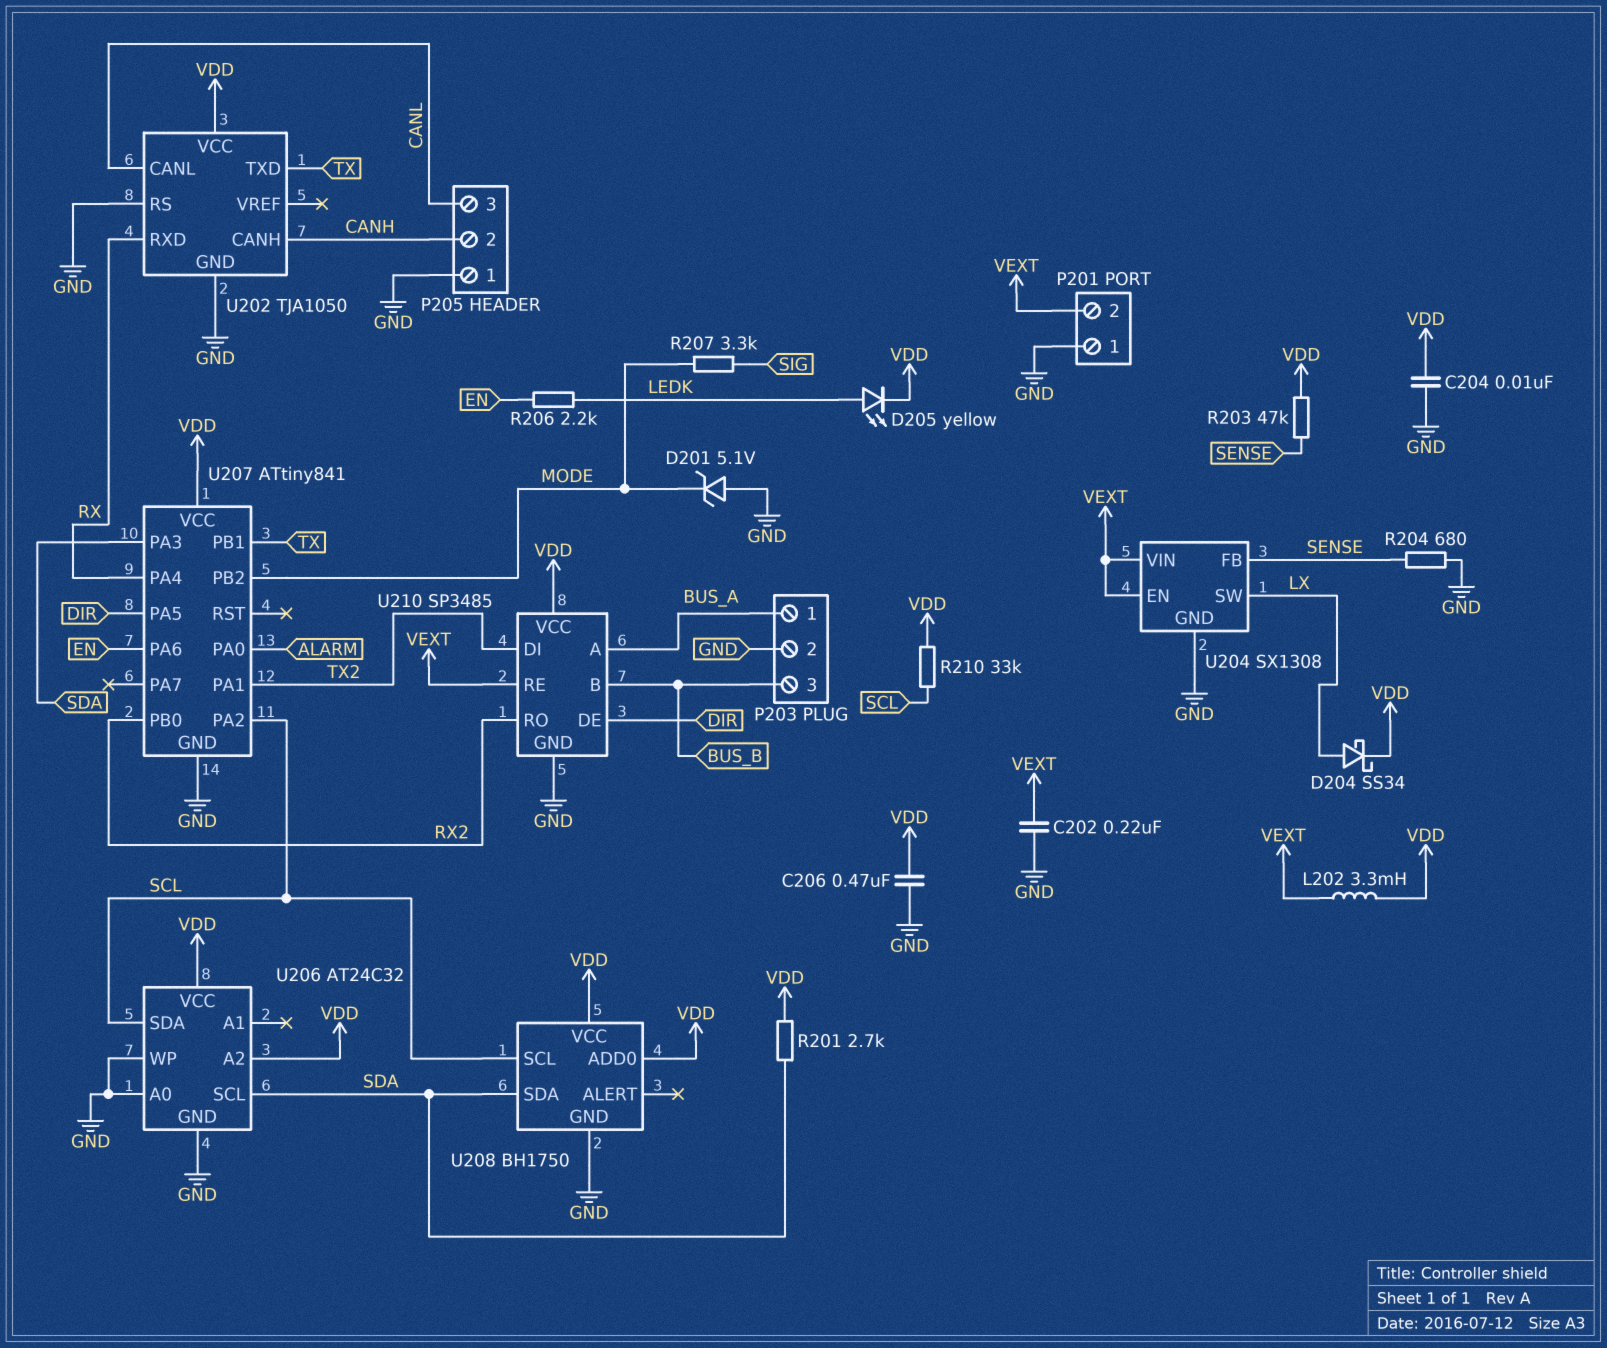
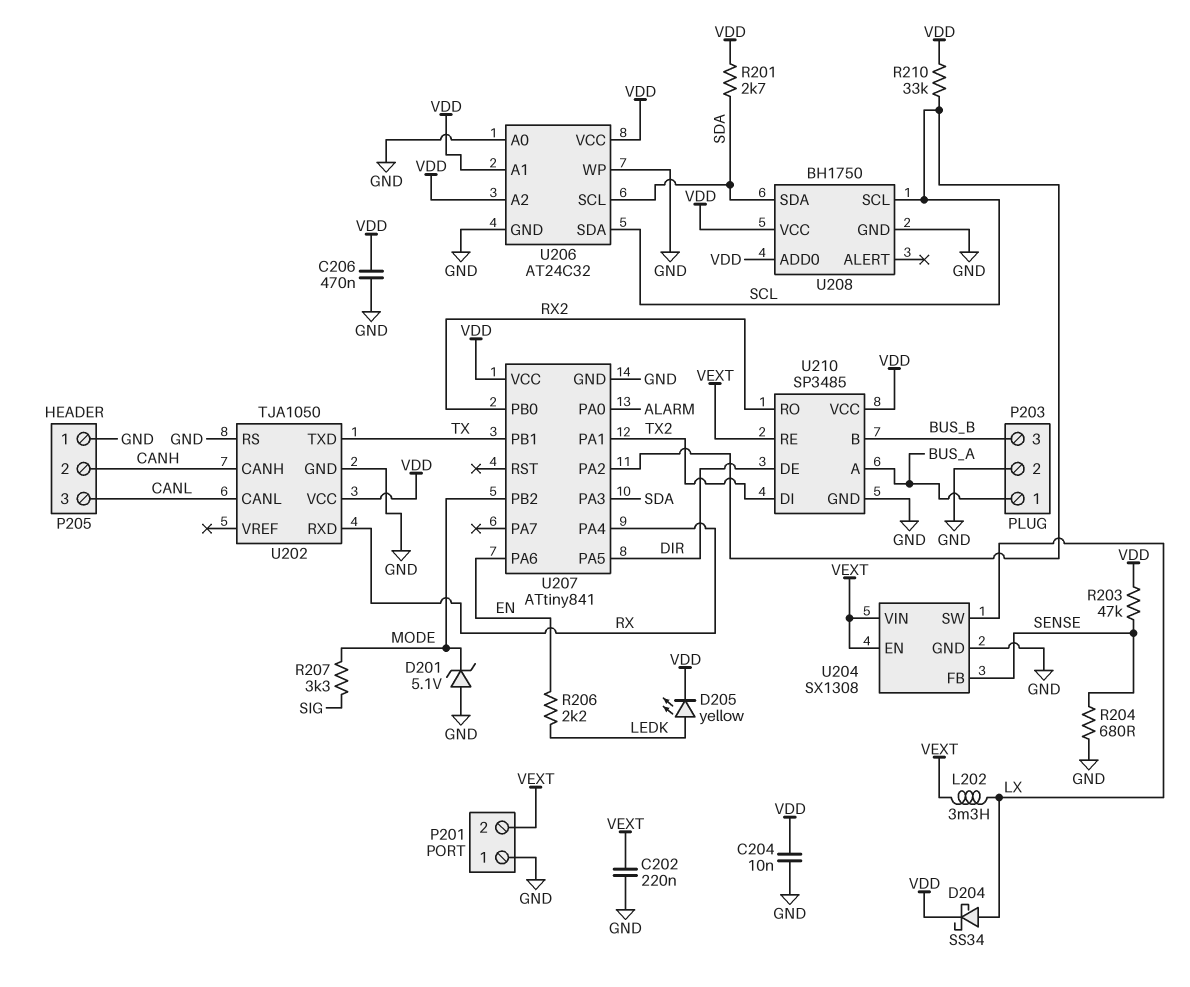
L202: 3.3mH (VDD, VEXT) -> 3.3mH (LX, VEXT)
U206 pin A1: none -> VDD

